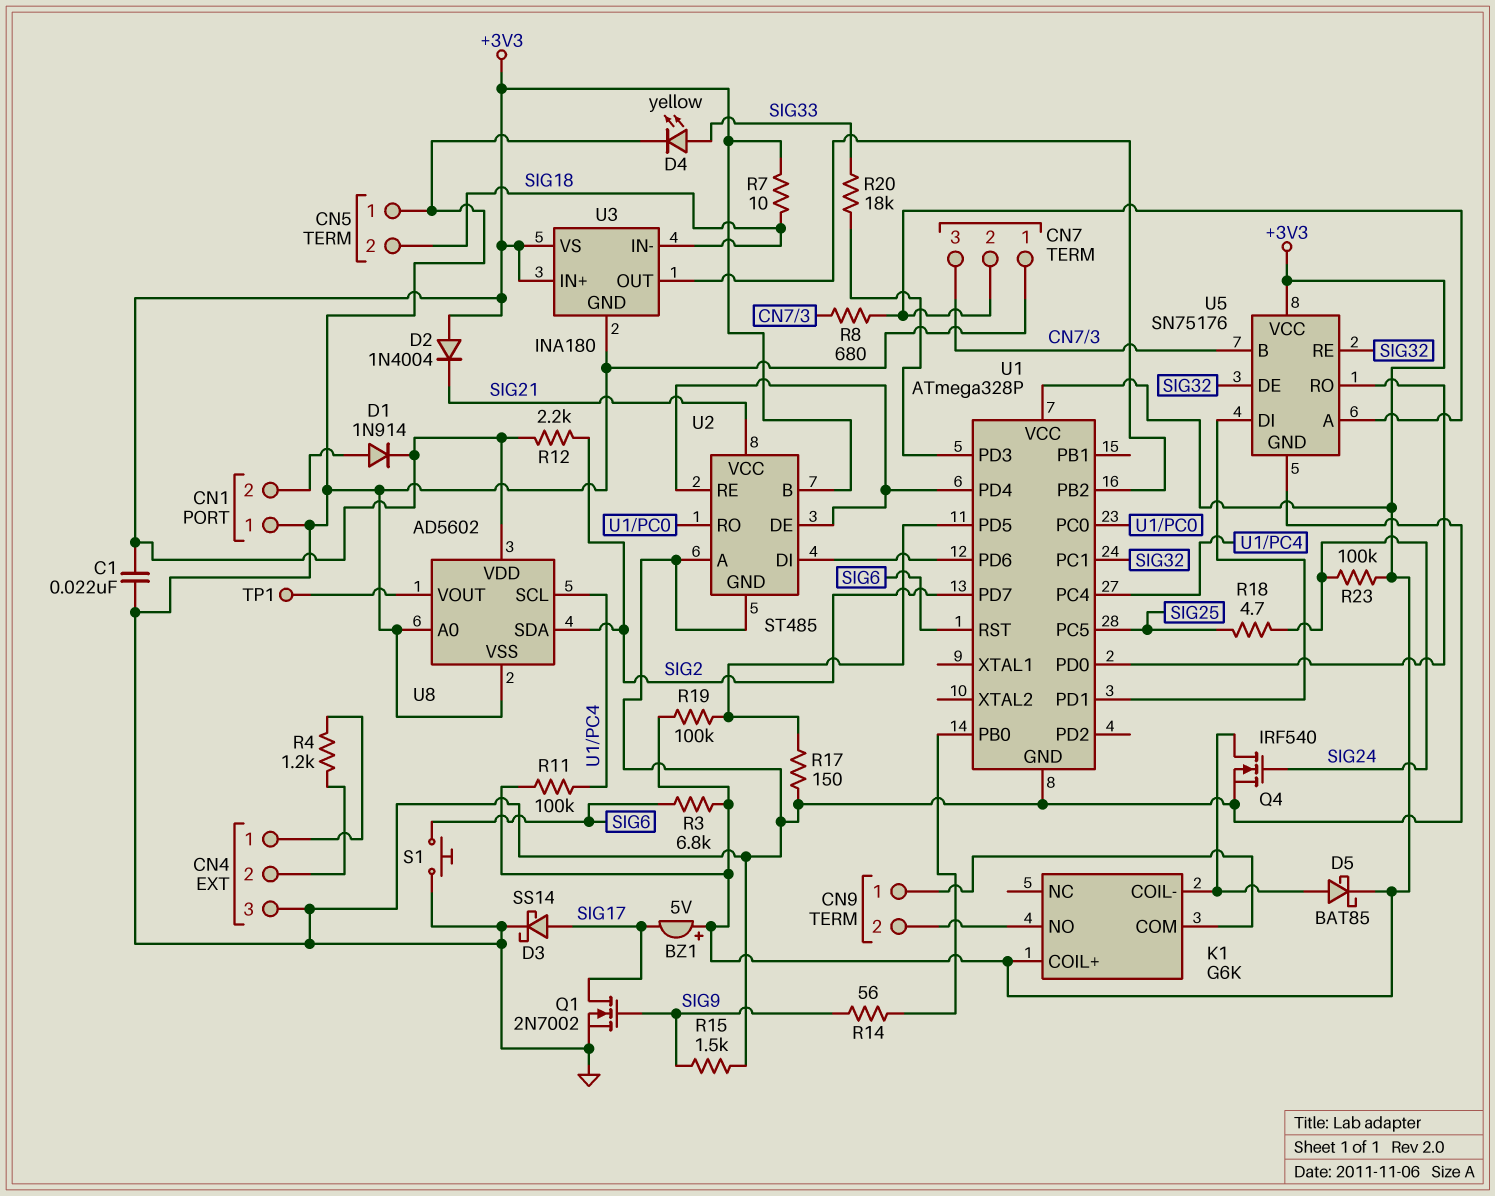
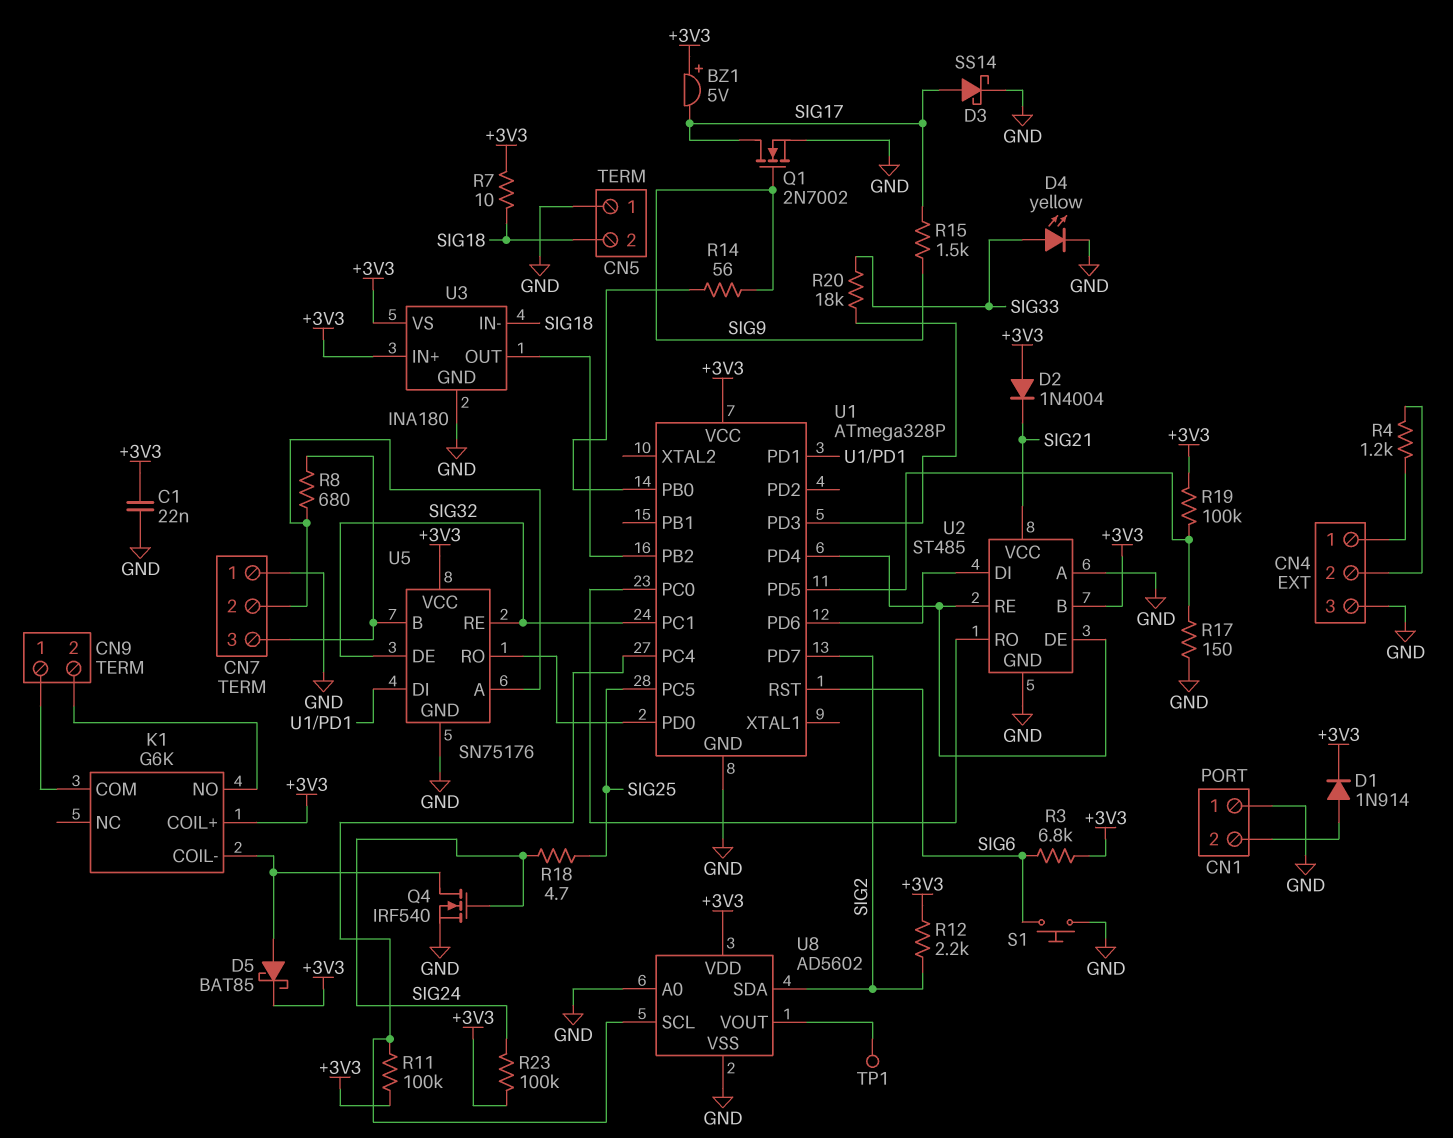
R15: 1.5k (GND, SIG9) -> 1.5k (SIG9, SIG17)

